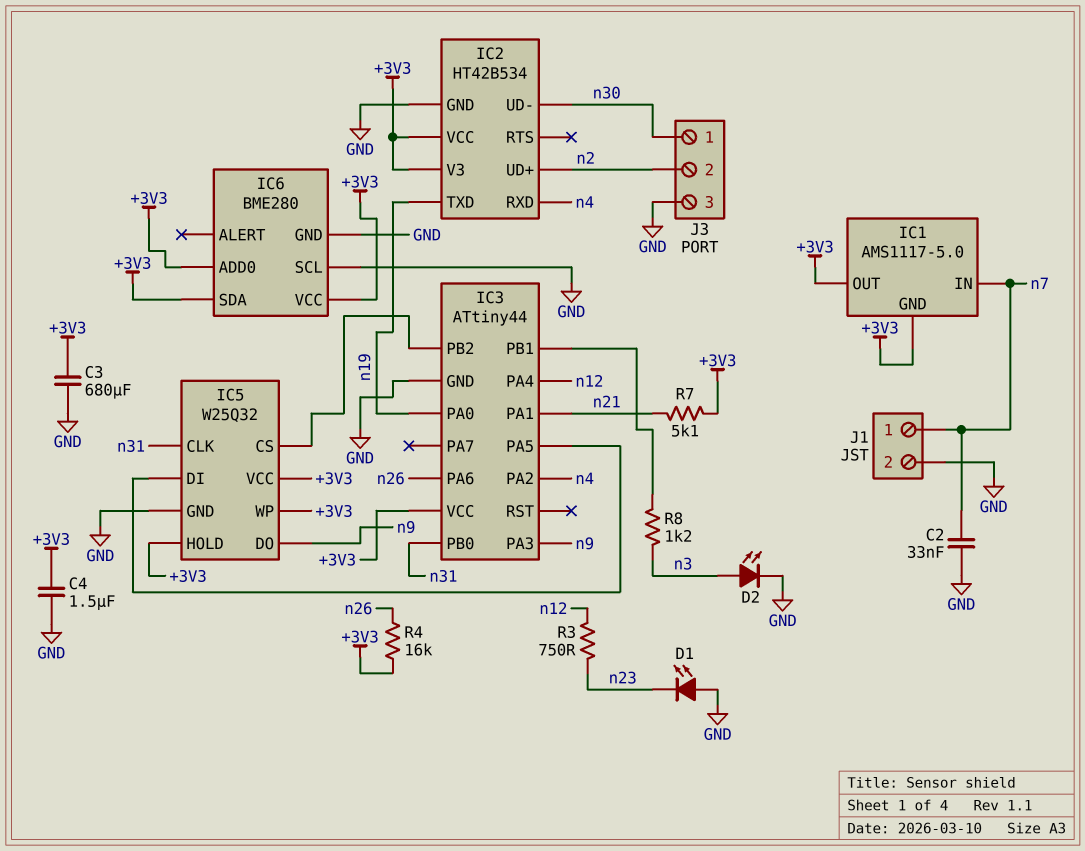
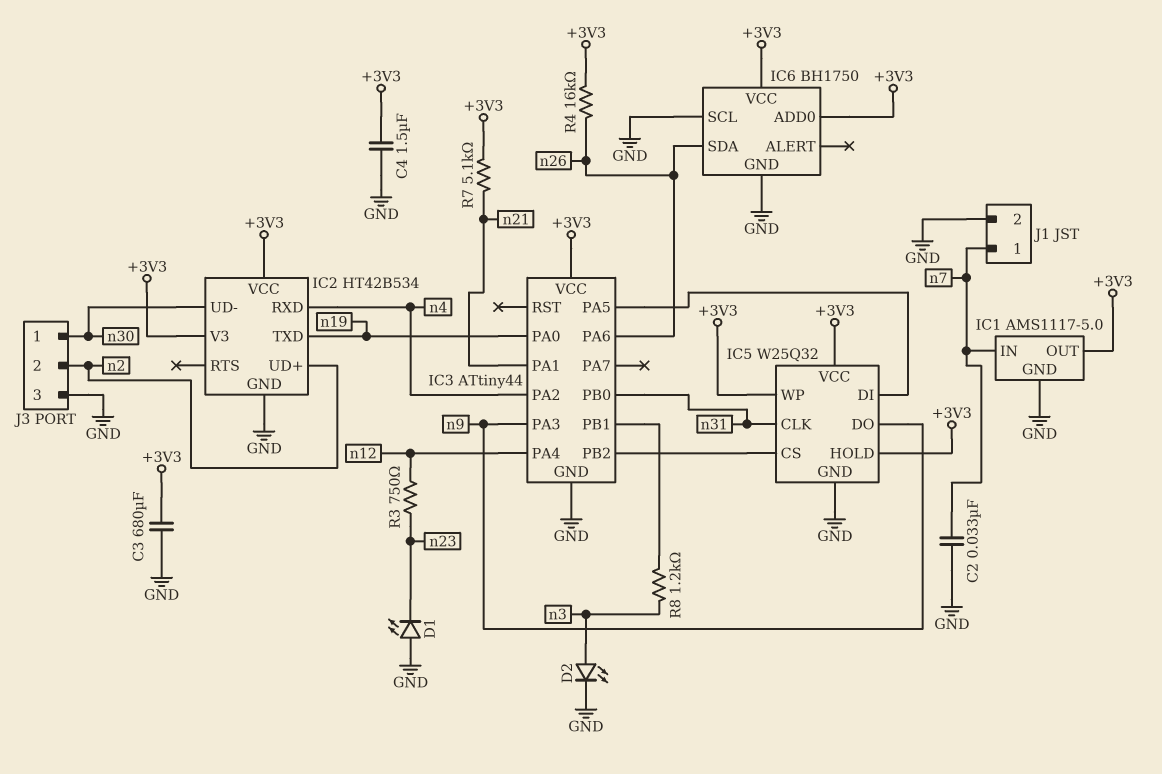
IC1 pin GND: +3V3 -> GND
IC6: BME280 -> BH1750
IC6 pin SDA: +3V3 -> n26

